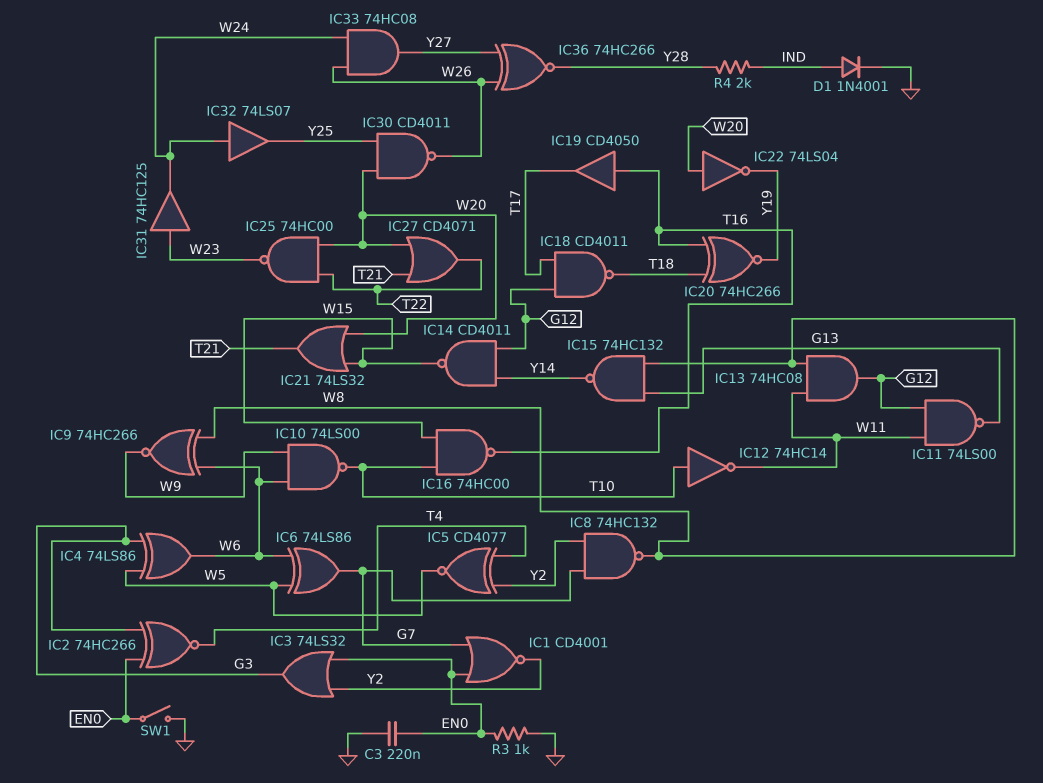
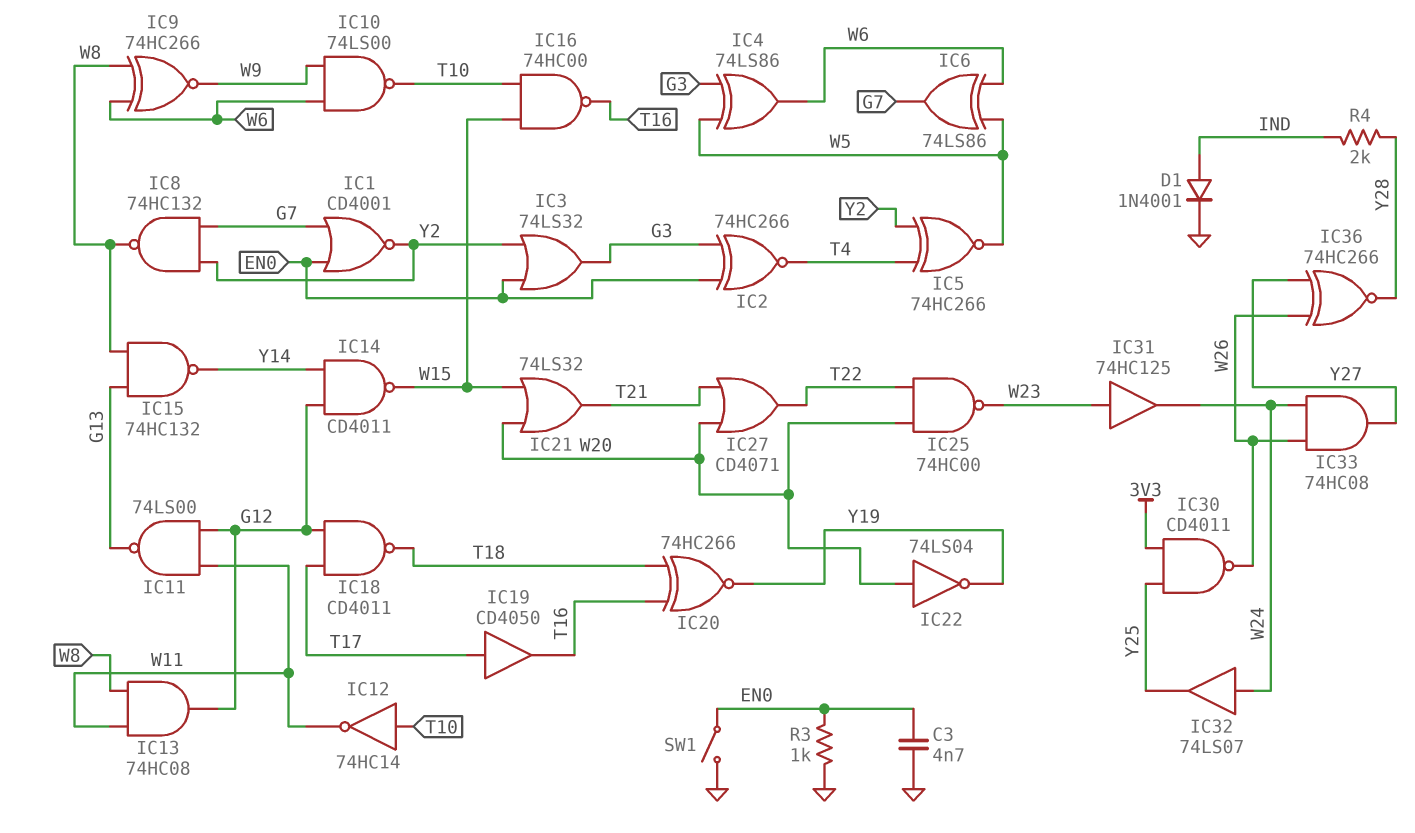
C3: 220nF (EN0, GND) -> 4.7nF (EN0, GND)
IC5: XNOR CD4077 (in T4, in Y2, out W5) -> XNOR 74HC266 (in T4, in Y2, out W5)
IC19: buffer CD4050 (in T16, out T17) -> buffer CD4050 (in T17, out T16)
IC30: NAND CD4011 (in W20, in Y25, out W26) -> NAND CD4011 (in 3V3, in Y25, out W26)

